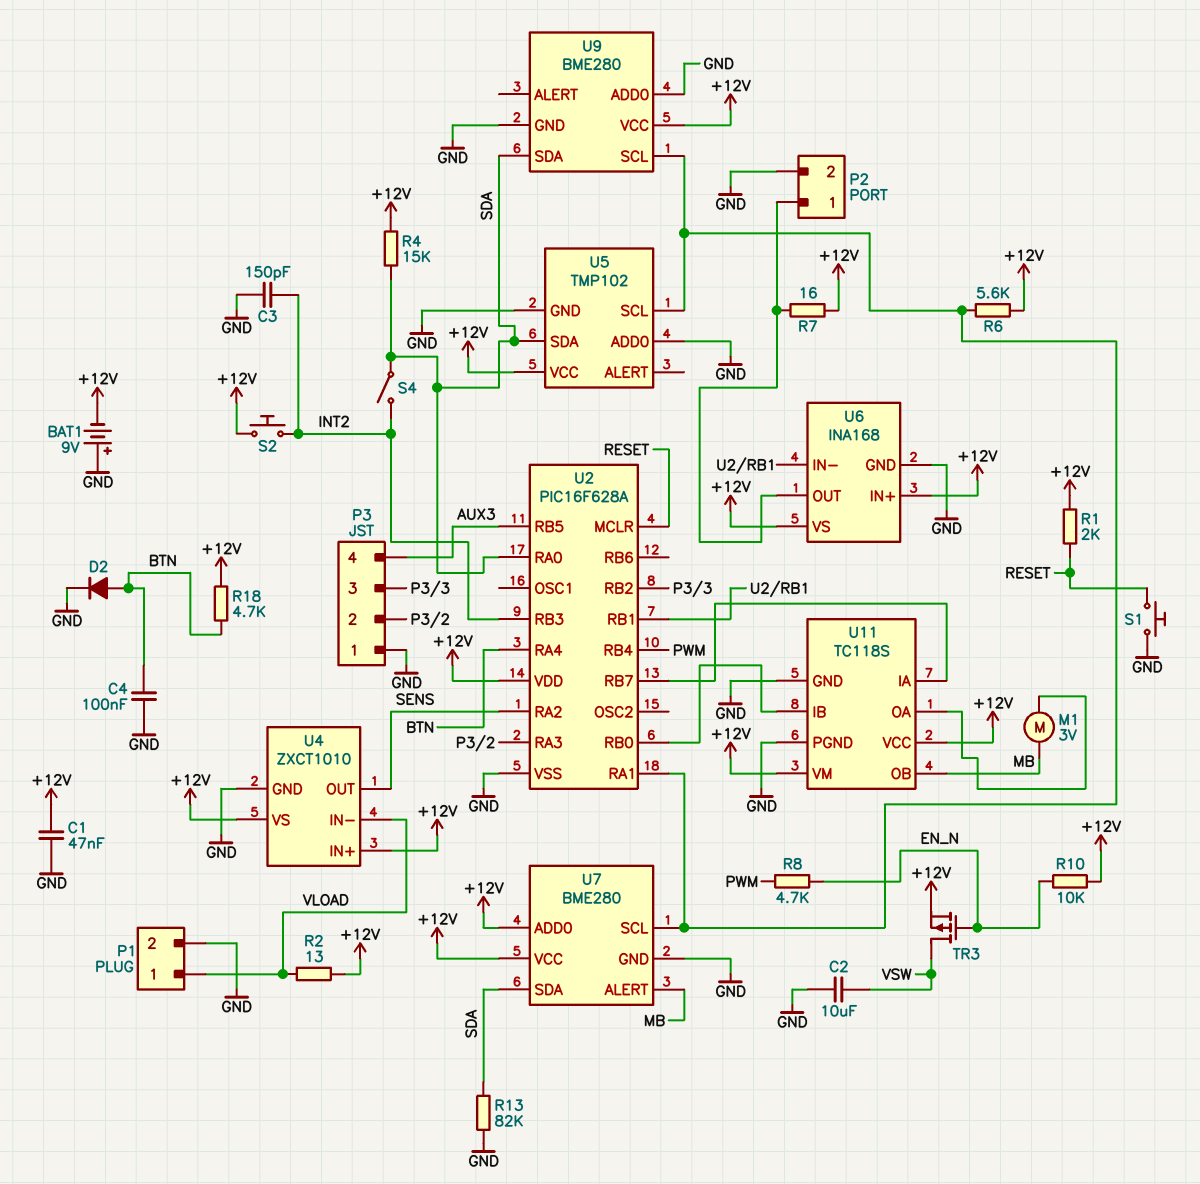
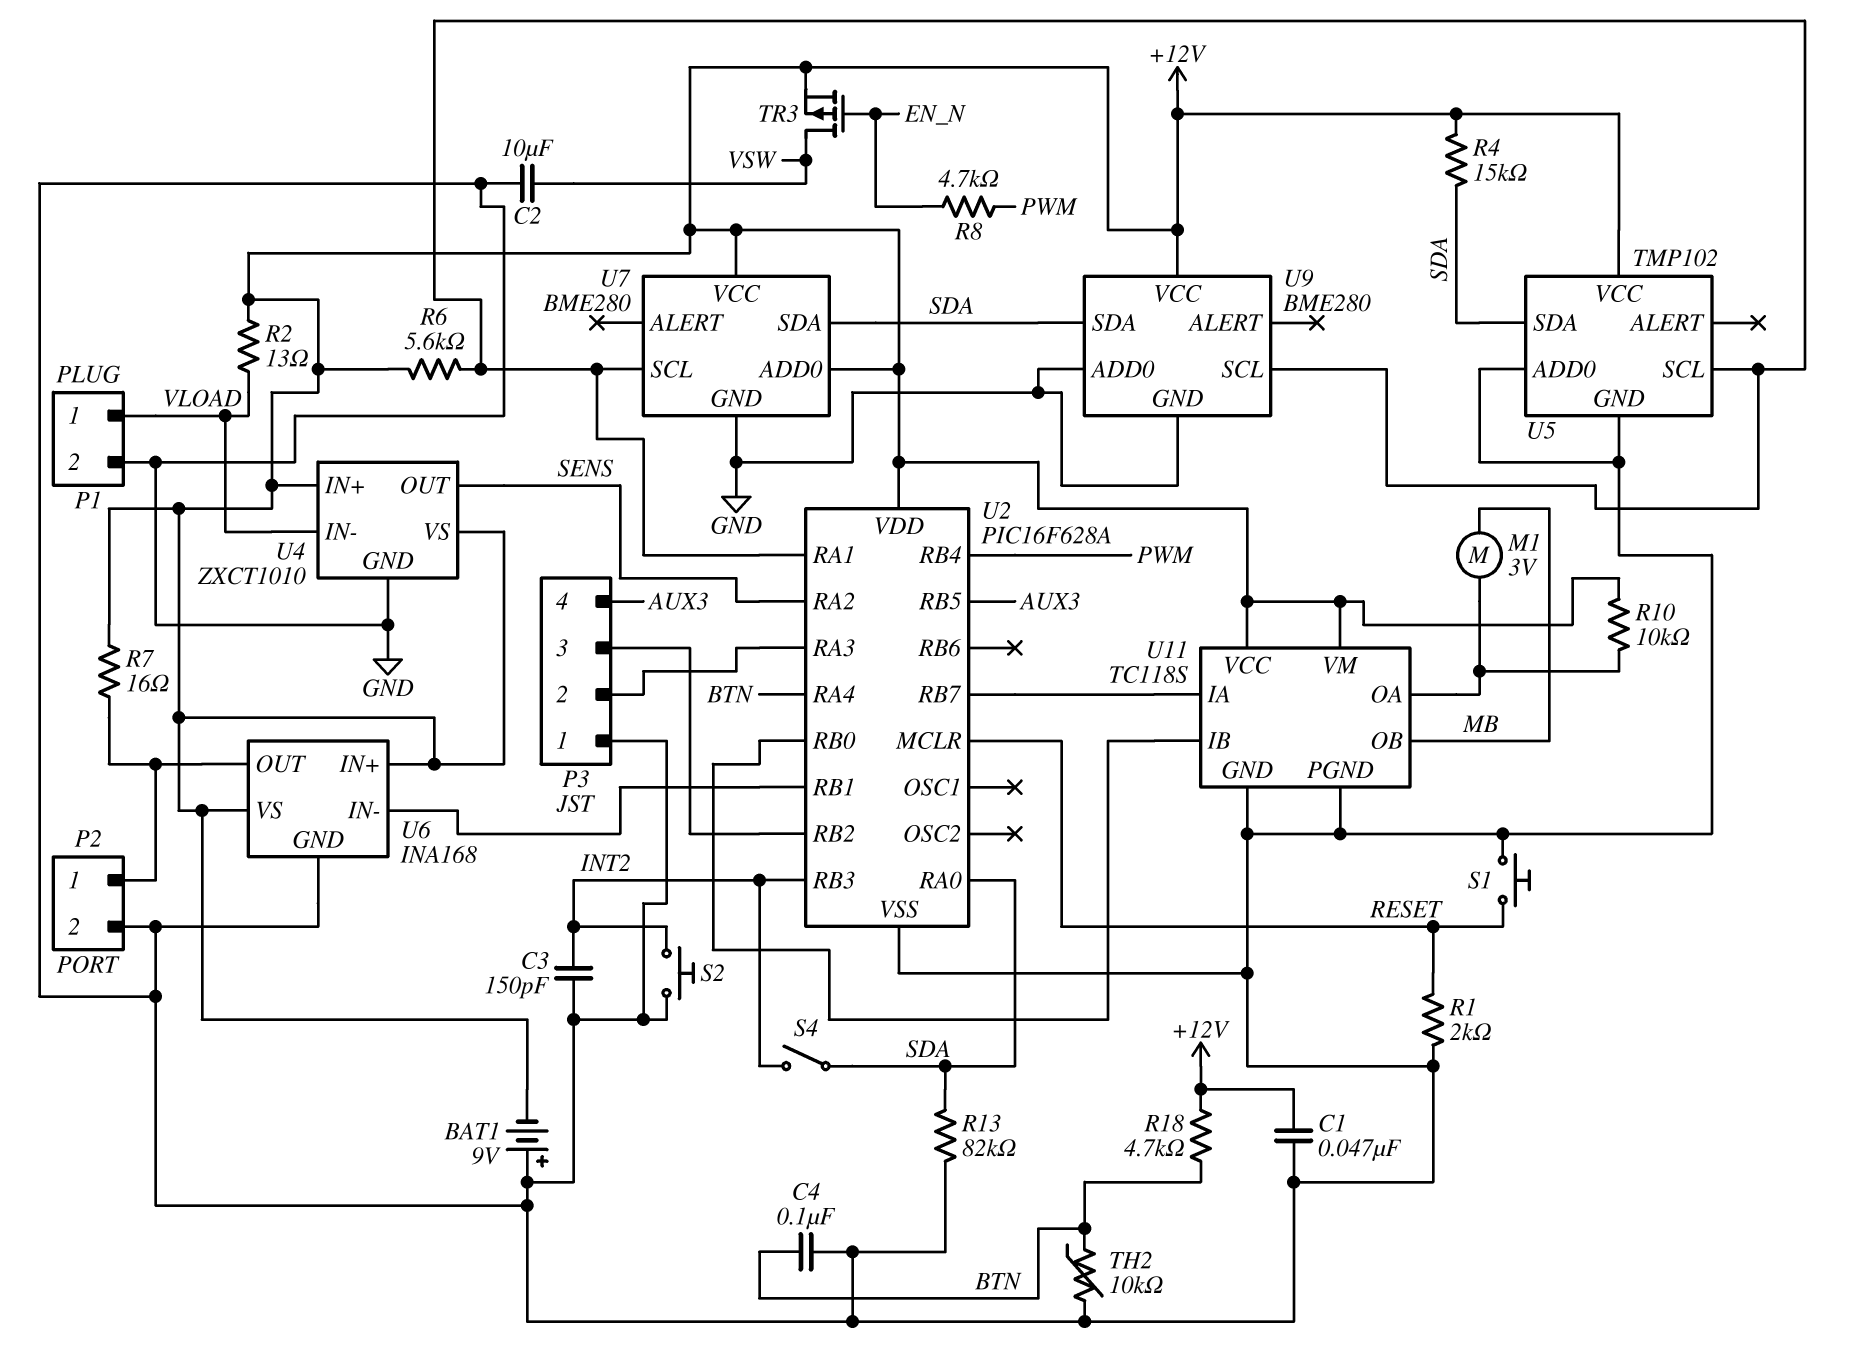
D2: diode (A BTN, K GND) -> none
R1: 2k (+12V, RESET) -> 2k (GND, RESET)
R10: 10k (+12V, EN_N) -> 10k (+12V, U11/OA)
S2: button (+12V, INT2) -> button (GND, INT2)
TH2: none -> 10k (BTN, GND)
U7 pin ALERT: MB -> none

